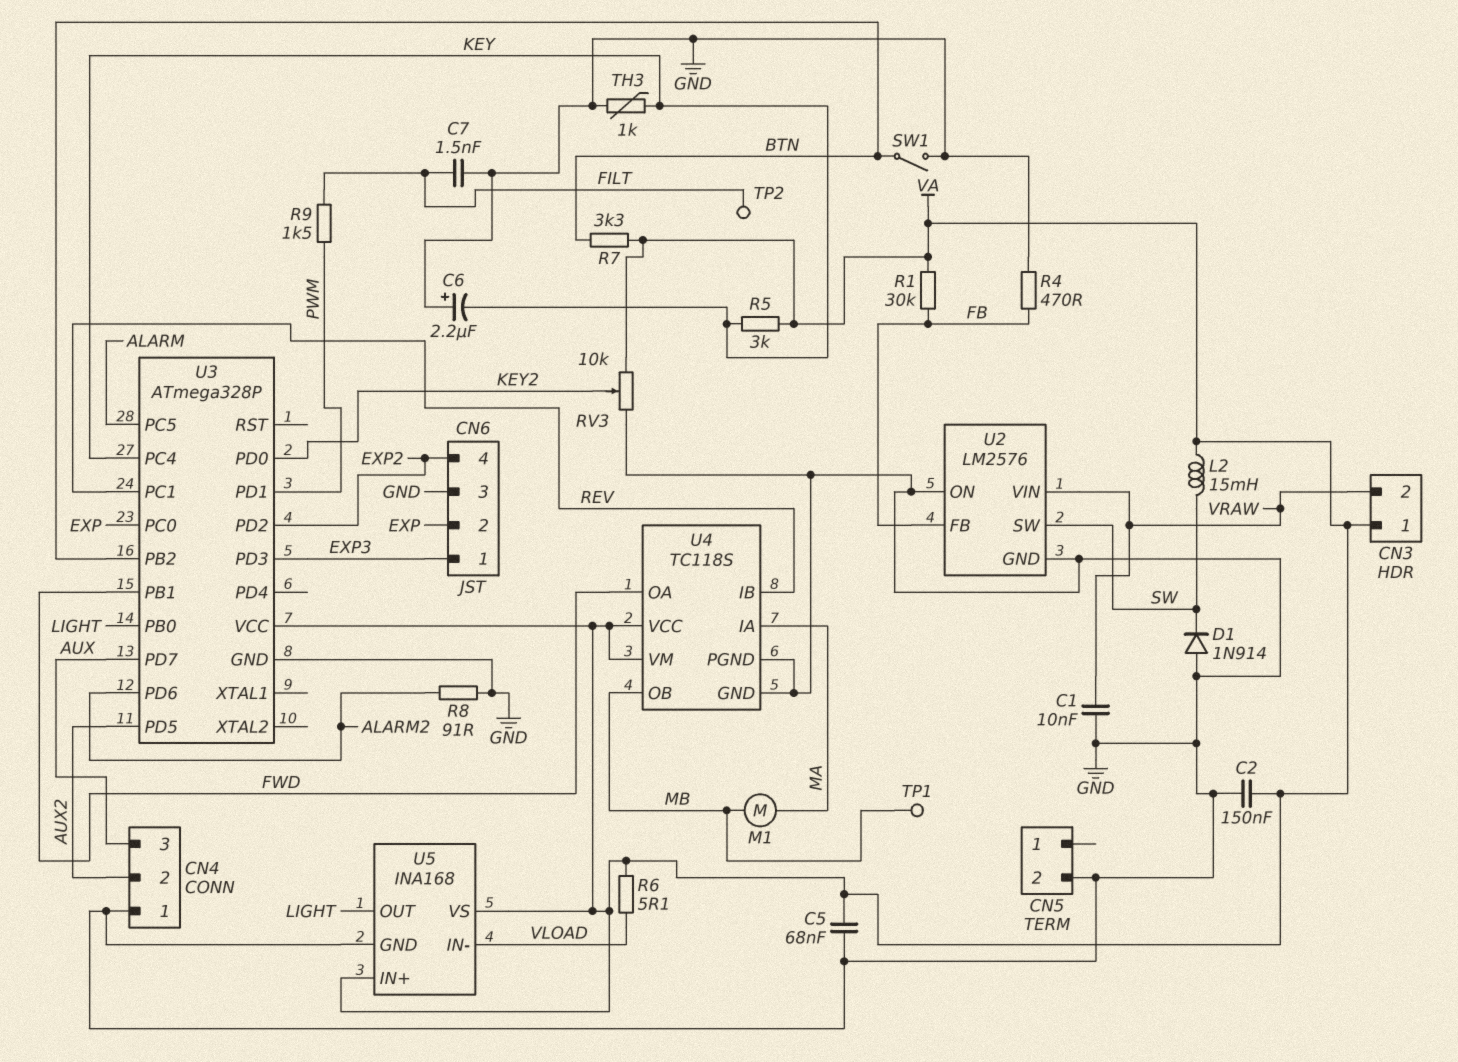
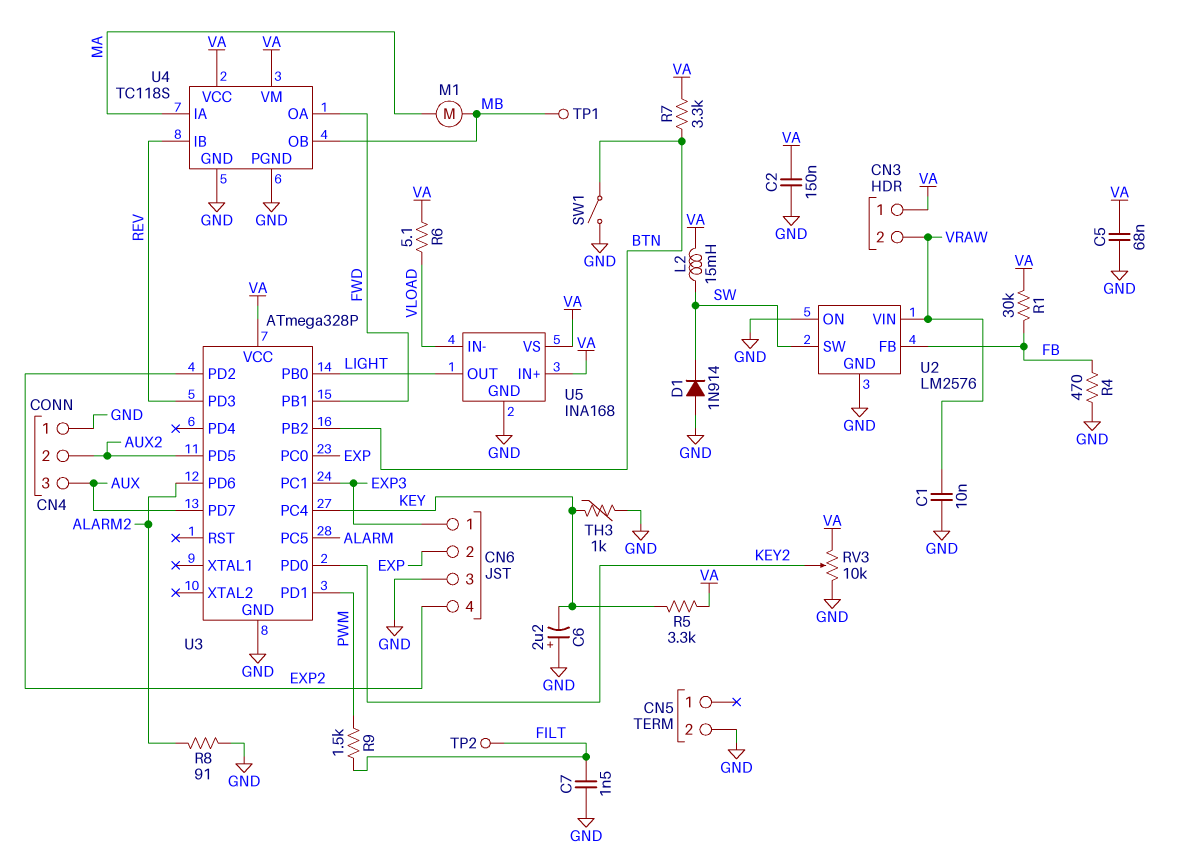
R5: 3k (KEY, VA) -> 3.3k (KEY, VA)
U3 pin PC1: REV -> EXP3
U3 pin PD3: EXP3 -> REV

